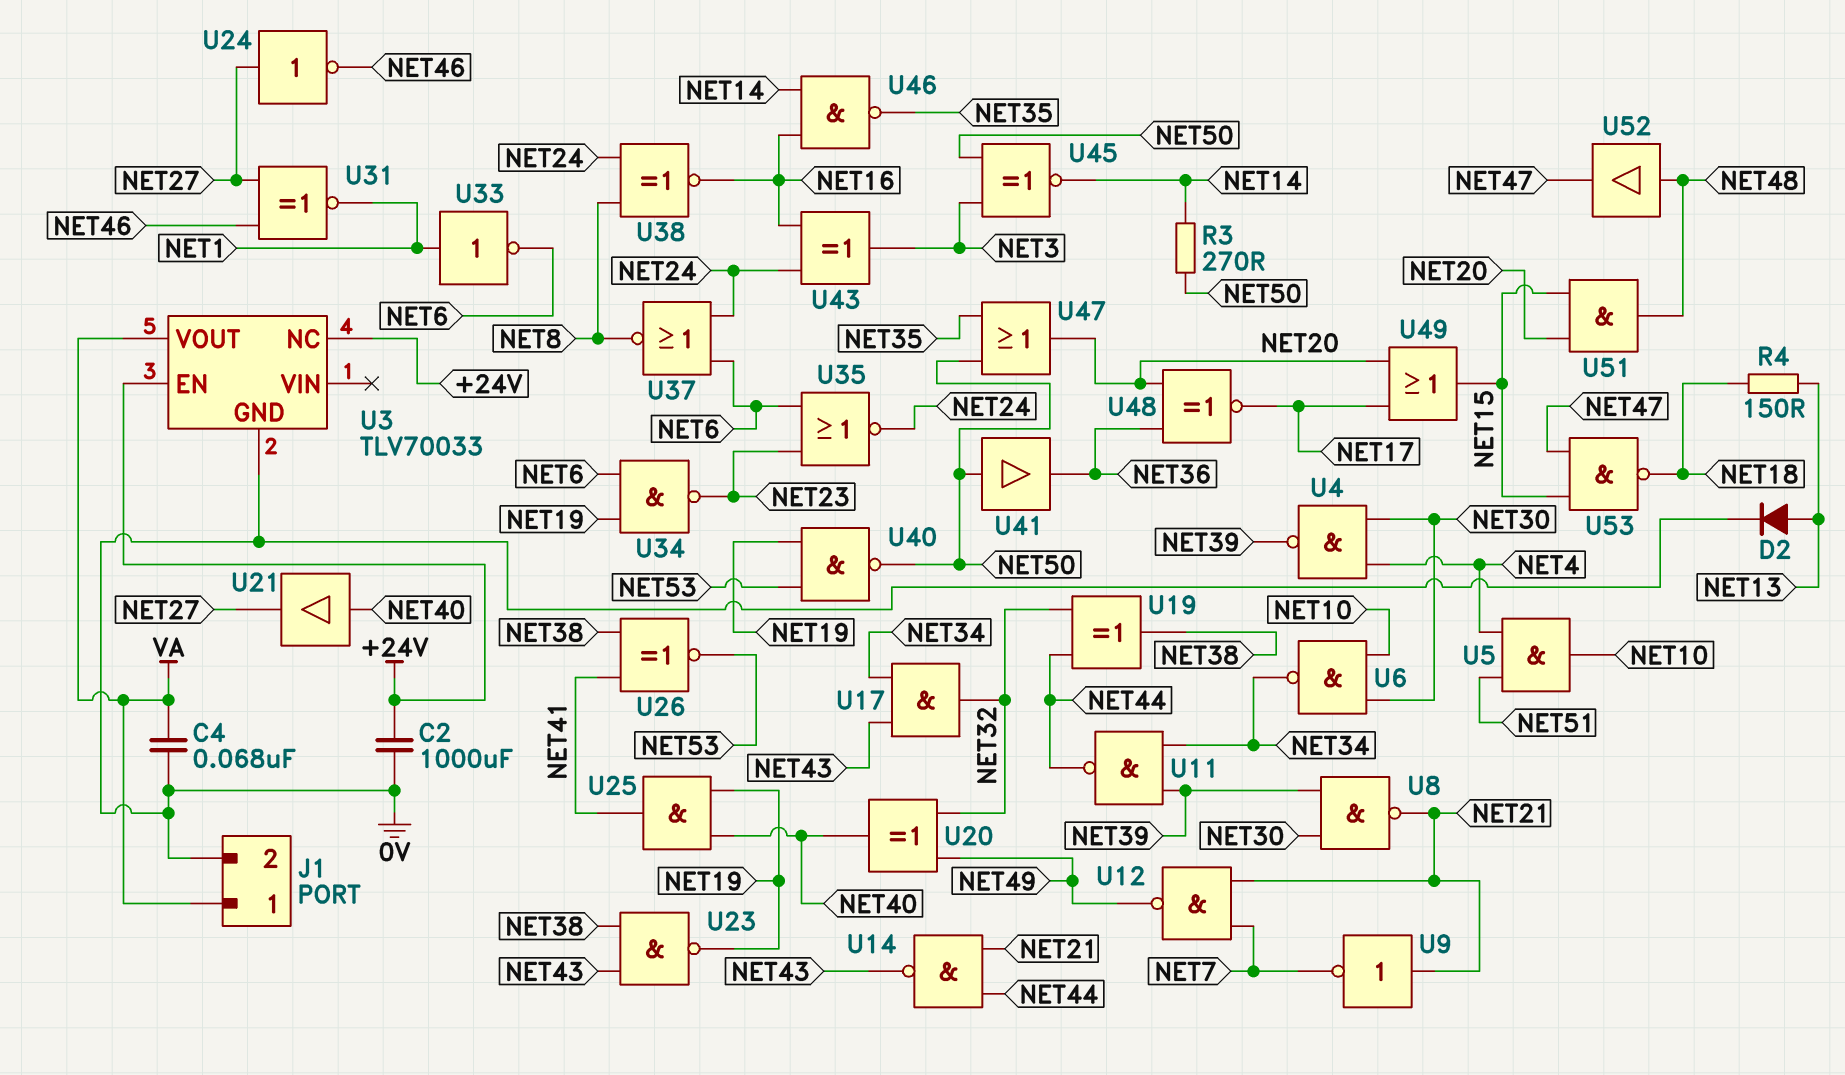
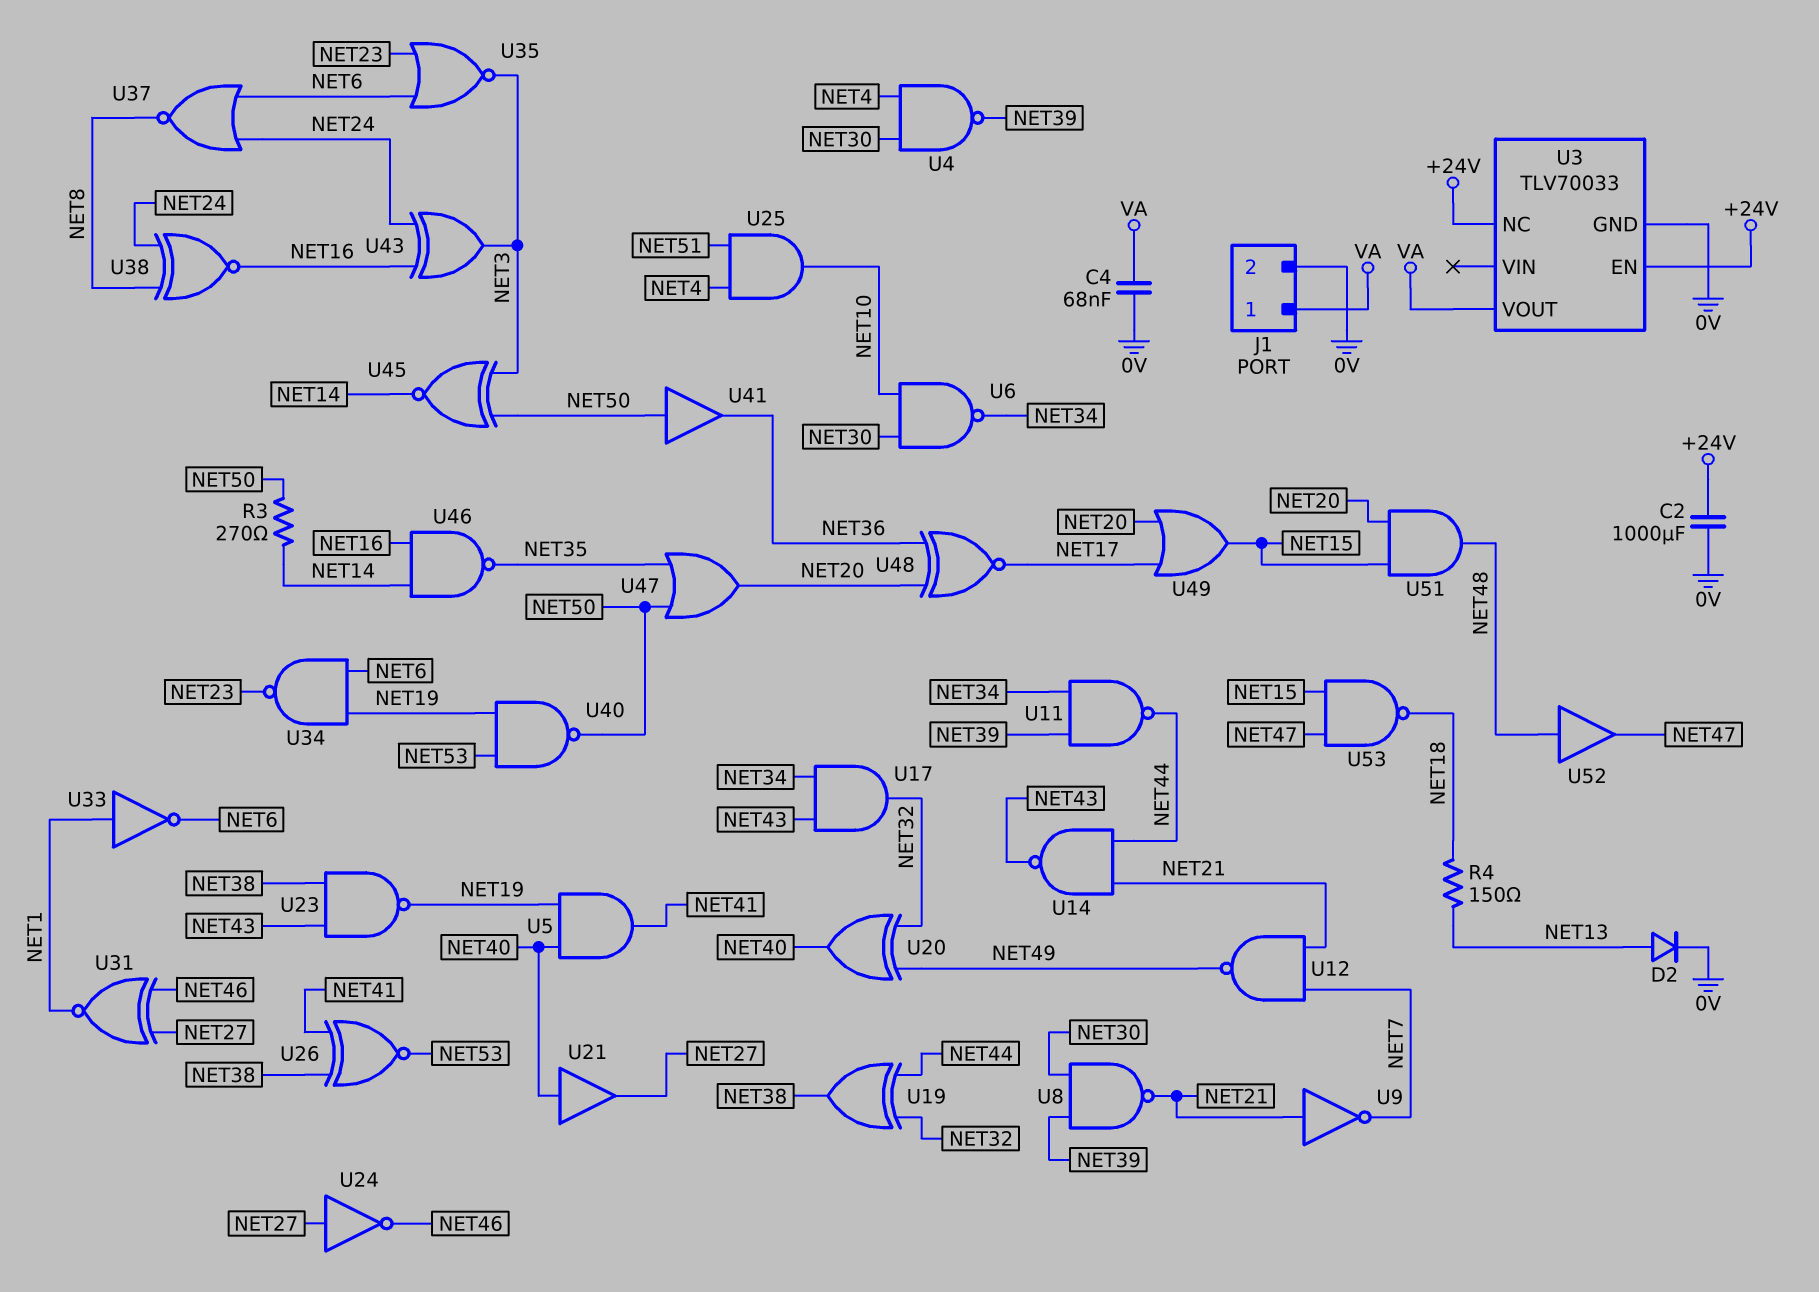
U5: AND (in NET4, in NET51, out NET10) -> AND (in NET19, in NET40, out NET41)
U25: AND (in NET19, in NET40, out NET41) -> AND (in NET4, in NET51, out NET10)
U35: NOR (in NET6, in NET23, out NET24) -> NOR (in NET6, in NET23, out NET3)

